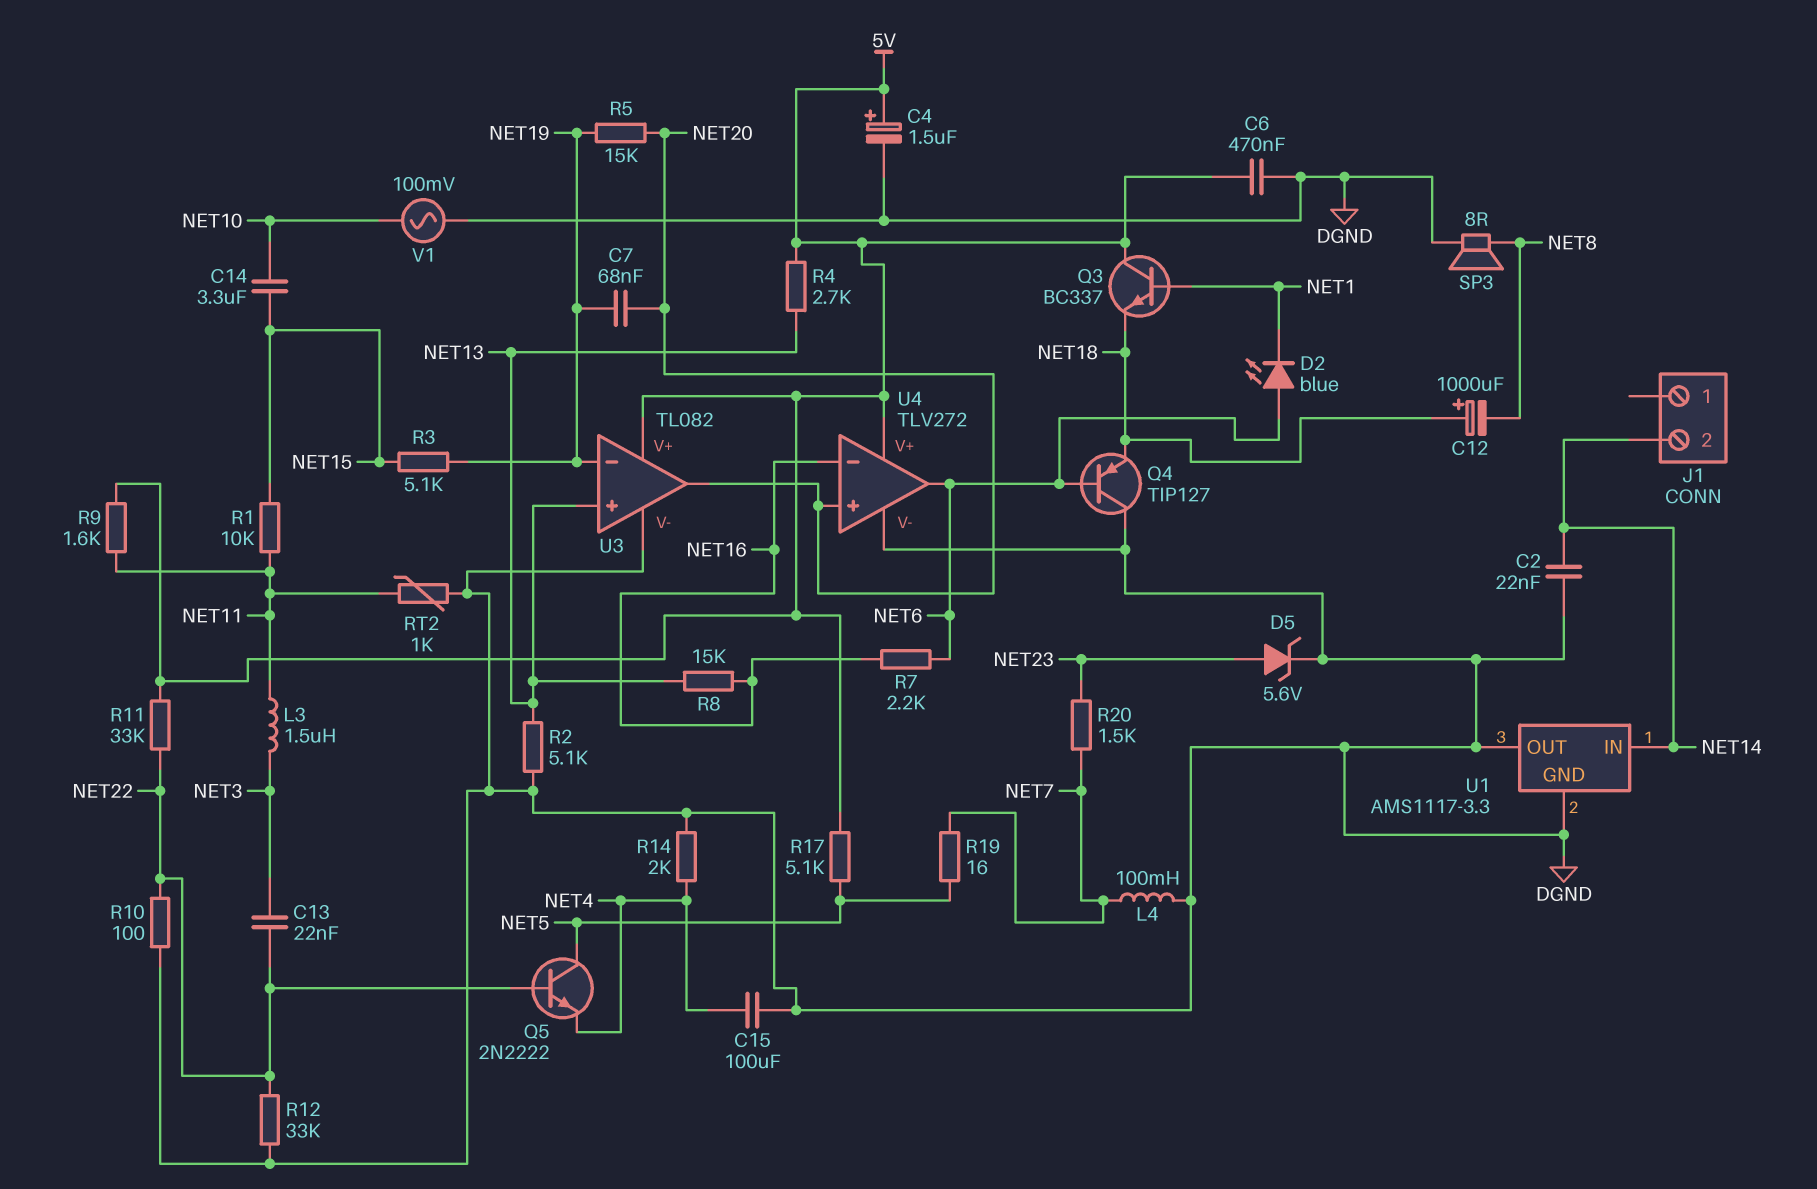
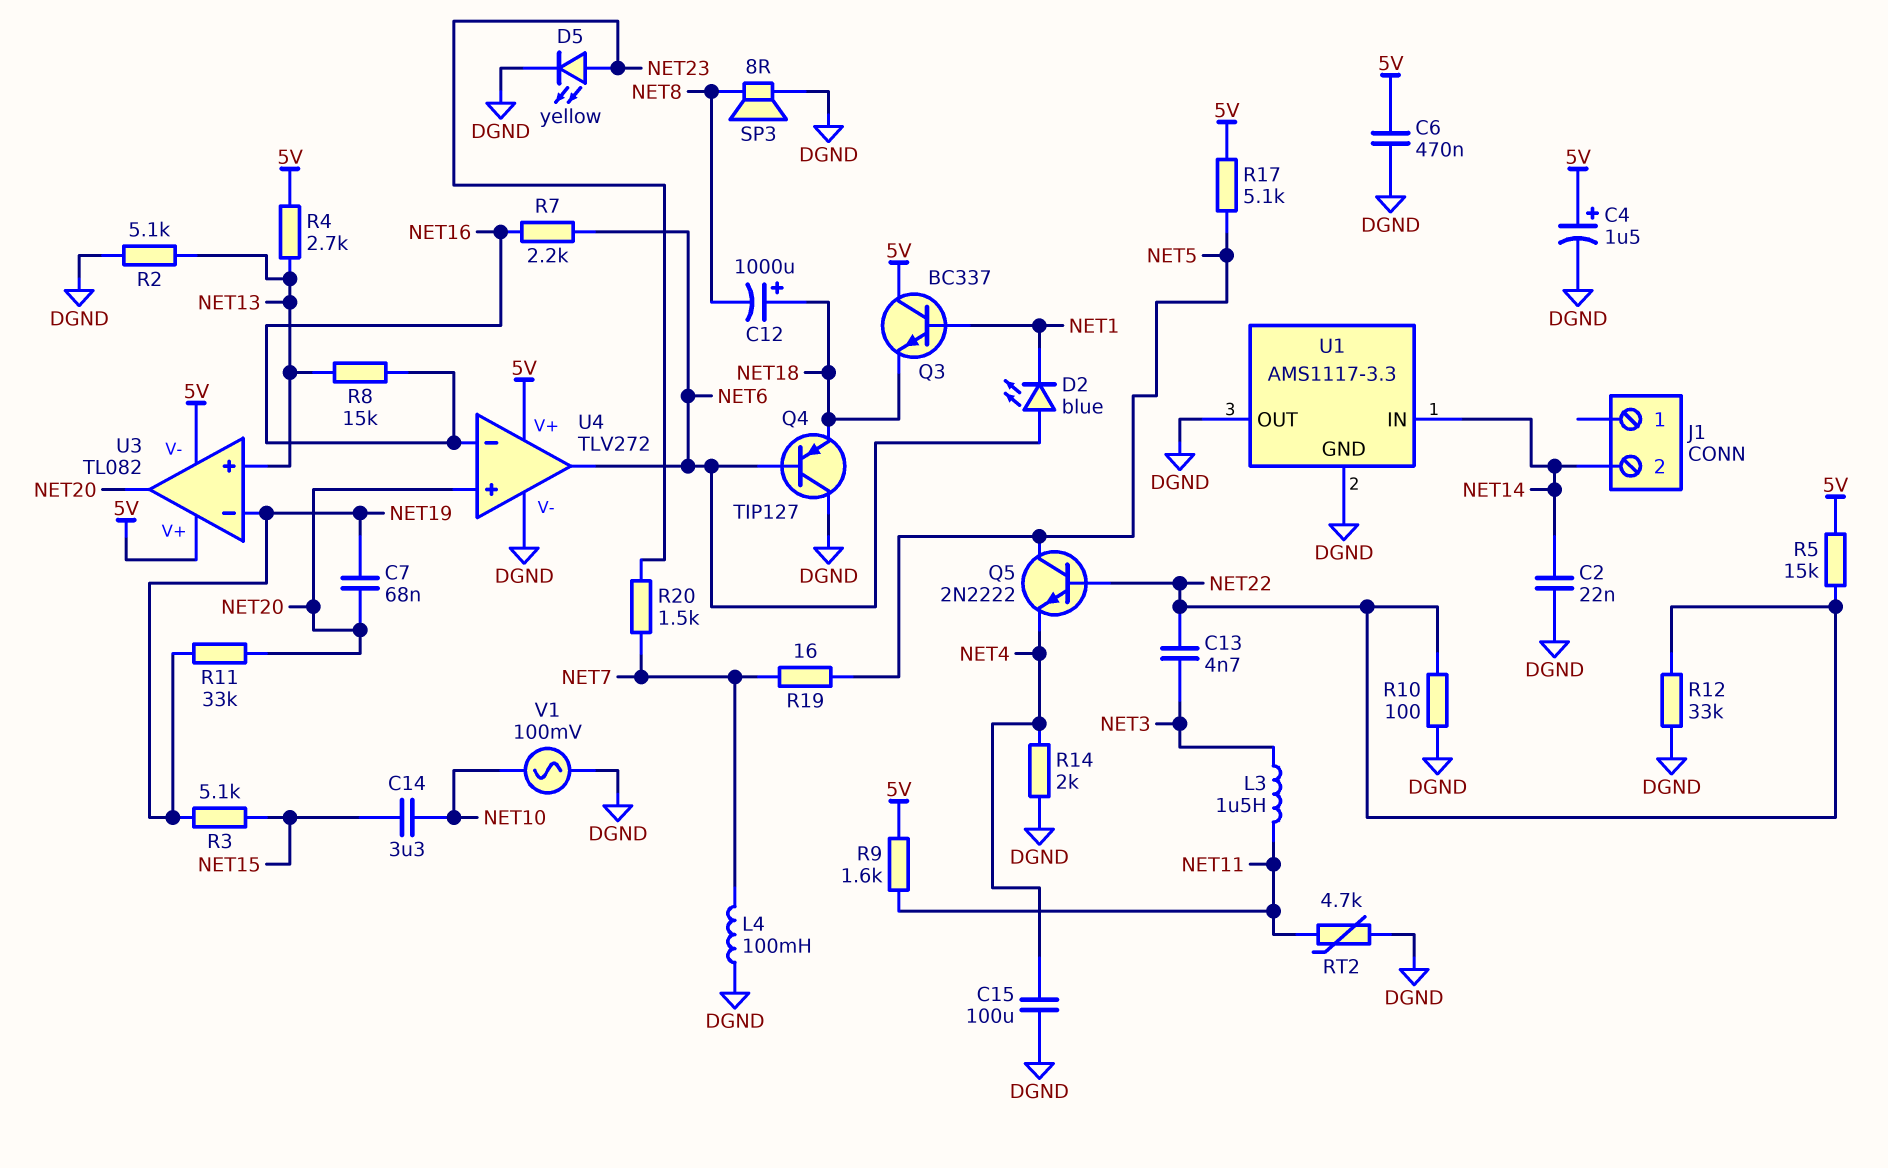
C13: 22nF (NET3, NET22) -> 4.7nF (NET3, NET22)
D5: zener 5.6V (A NET23, K DGND) -> LED yellow (A NET23, K DGND)
R1: 10k (NET11, NET15) -> none
R5: 15k (NET19, NET20) -> 15k (5V, NET22)
R11: 33k (5V, NET22) -> 33k (NET19, NET20)
RT2: 1k (DGND, NET11) -> 4.7k (DGND, NET11)
U3 pin V-: DGND -> 5V

